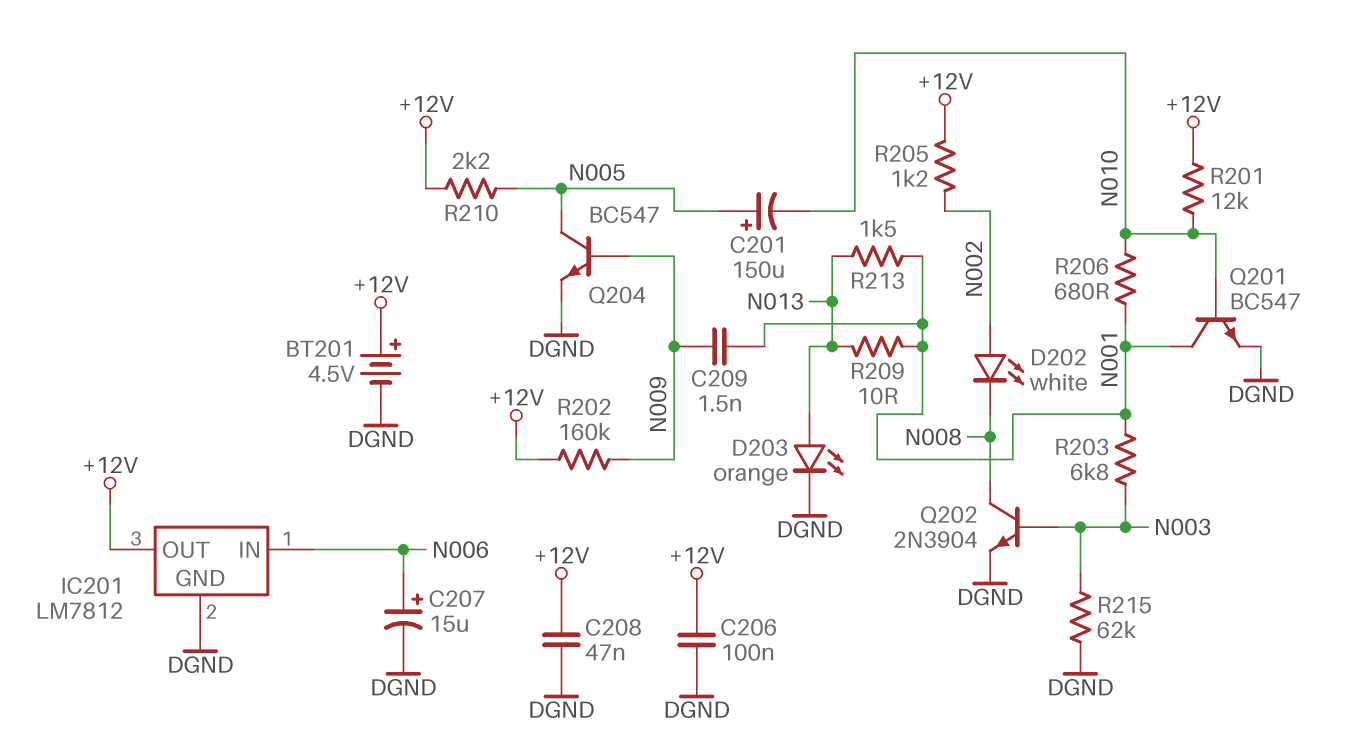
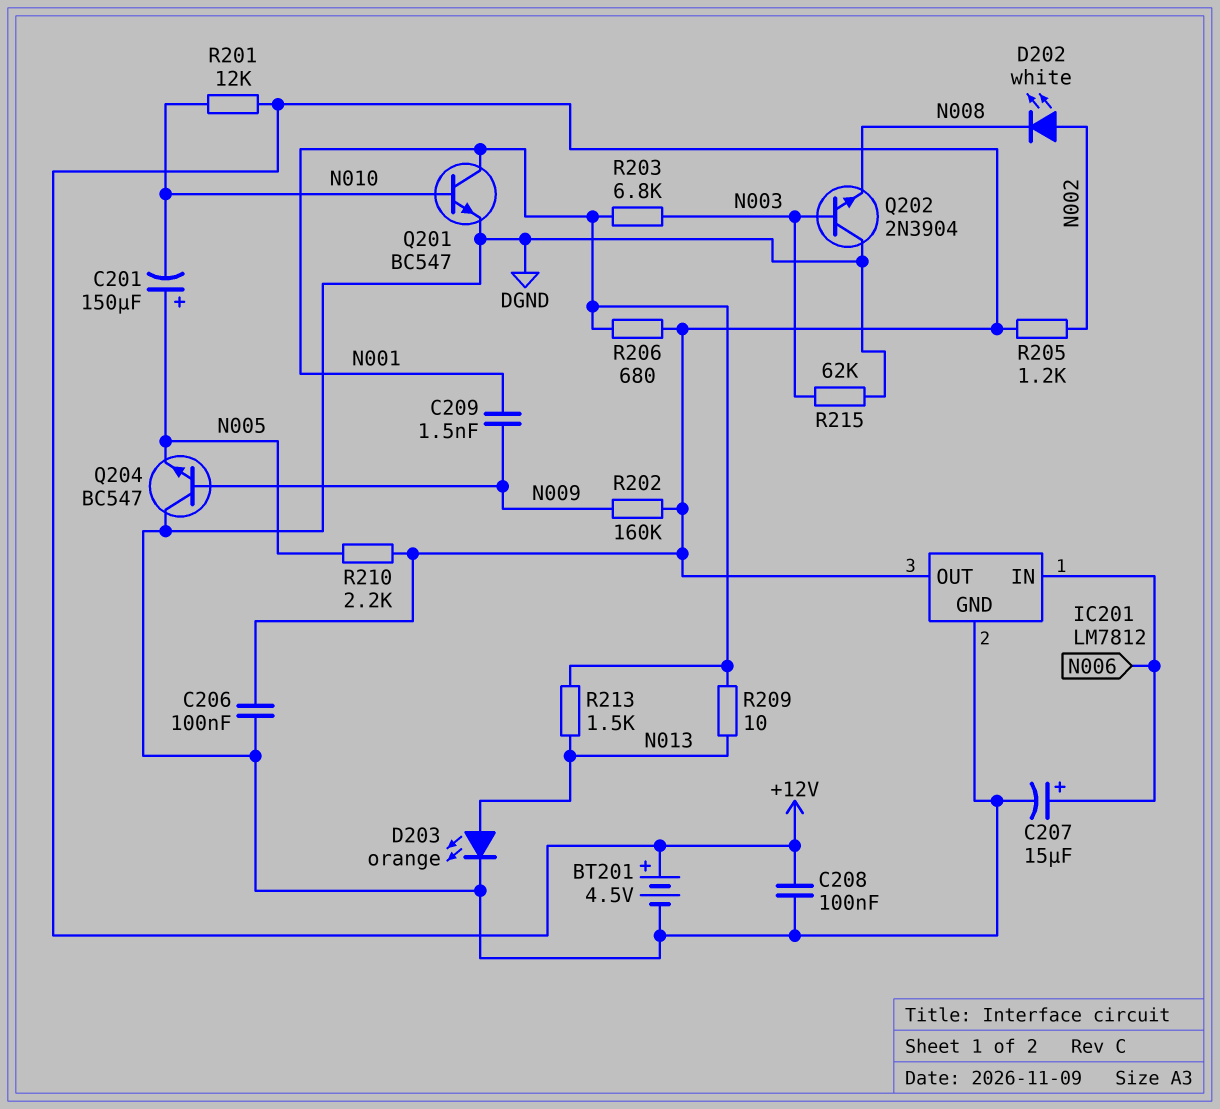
C208: 47nF (+12V, DGND) -> 100nF (+12V, DGND)
Q202: NPN 2N3904 (B N003, C N008, E DGND) -> NPN 2N3904 (B N003, C DGND, E N008)
Q204: NPN BC547 (B N009, C N005, E DGND) -> NPN BC547 (B N009, C DGND, E N005)
R206: 680 (N001, N010) -> 680 (+12V, N001)

